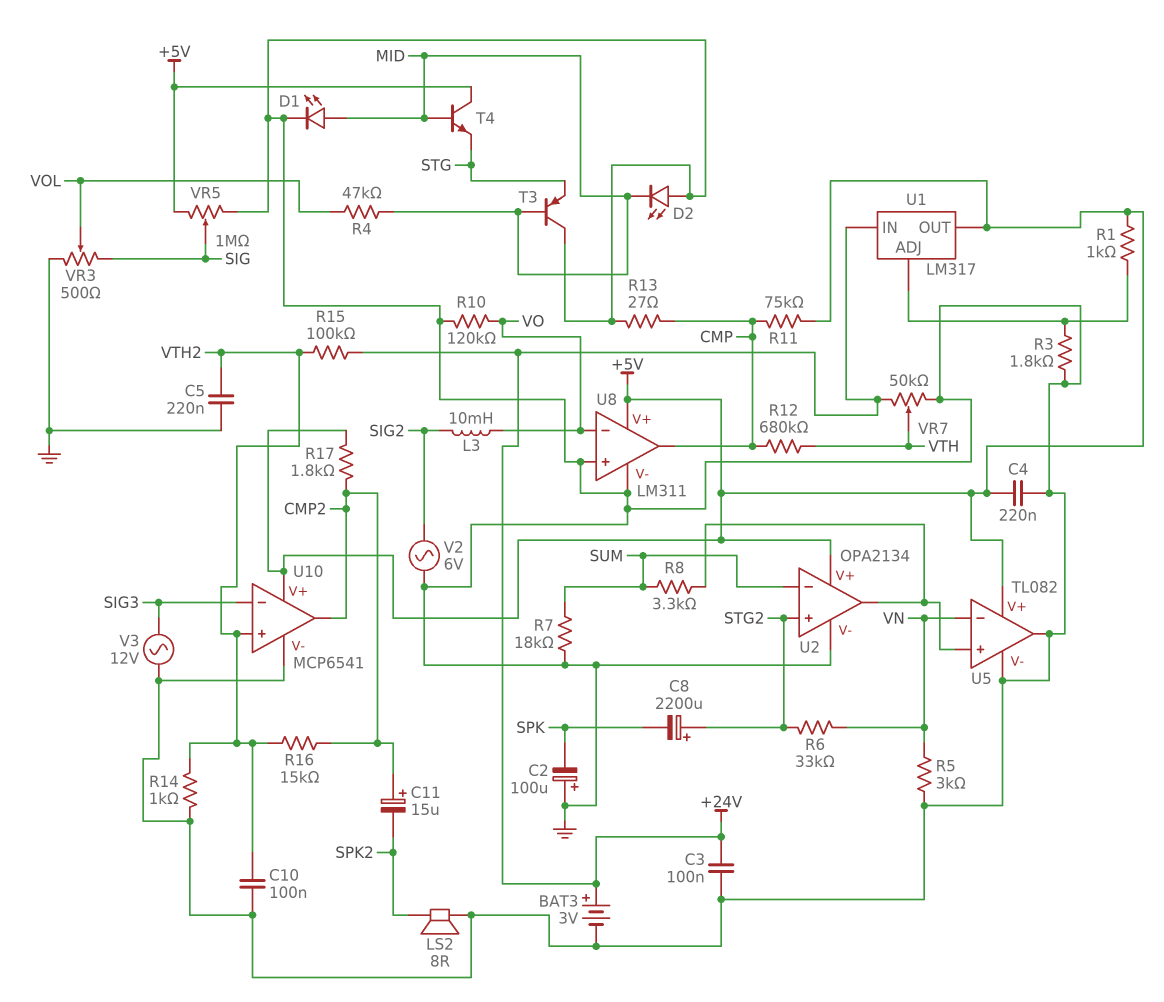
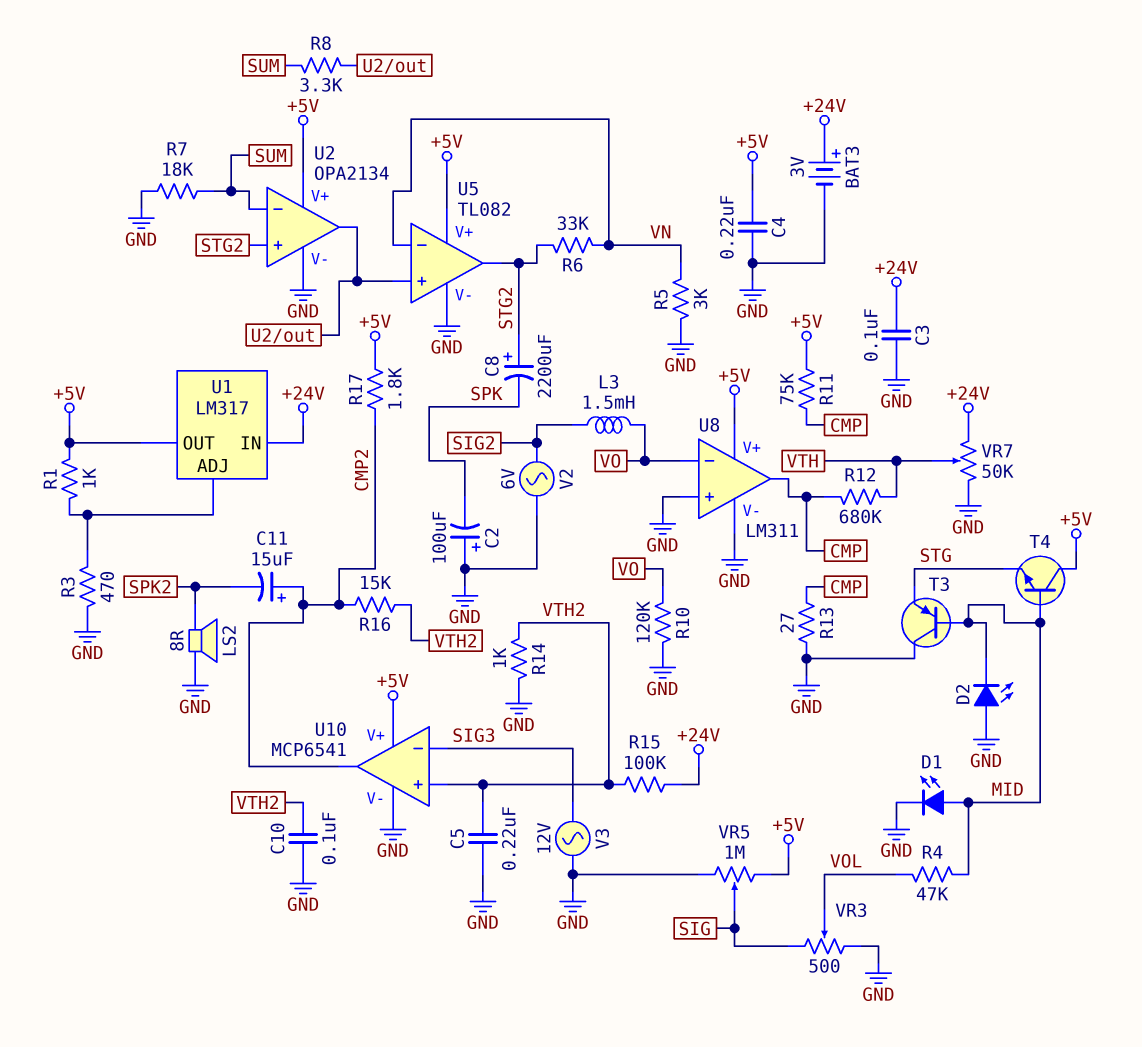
L3: 10mH (SIG2, VO) -> 1.5mH (SIG2, VO)
R3: 1.8k (GND, U1/ADJ) -> 470 (GND, U1/ADJ)
U5 pin out: GND -> STG2

